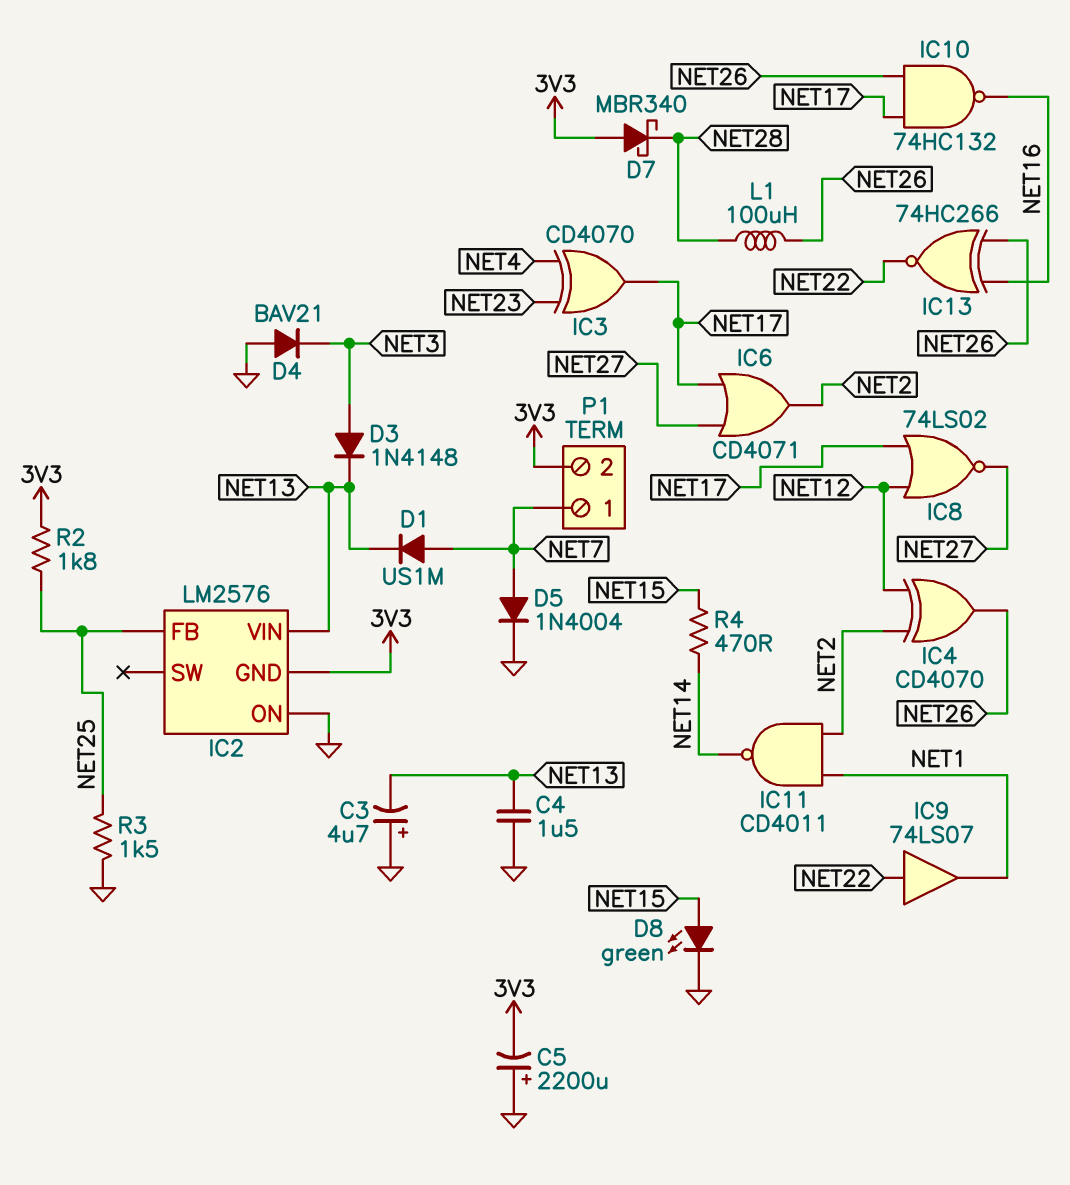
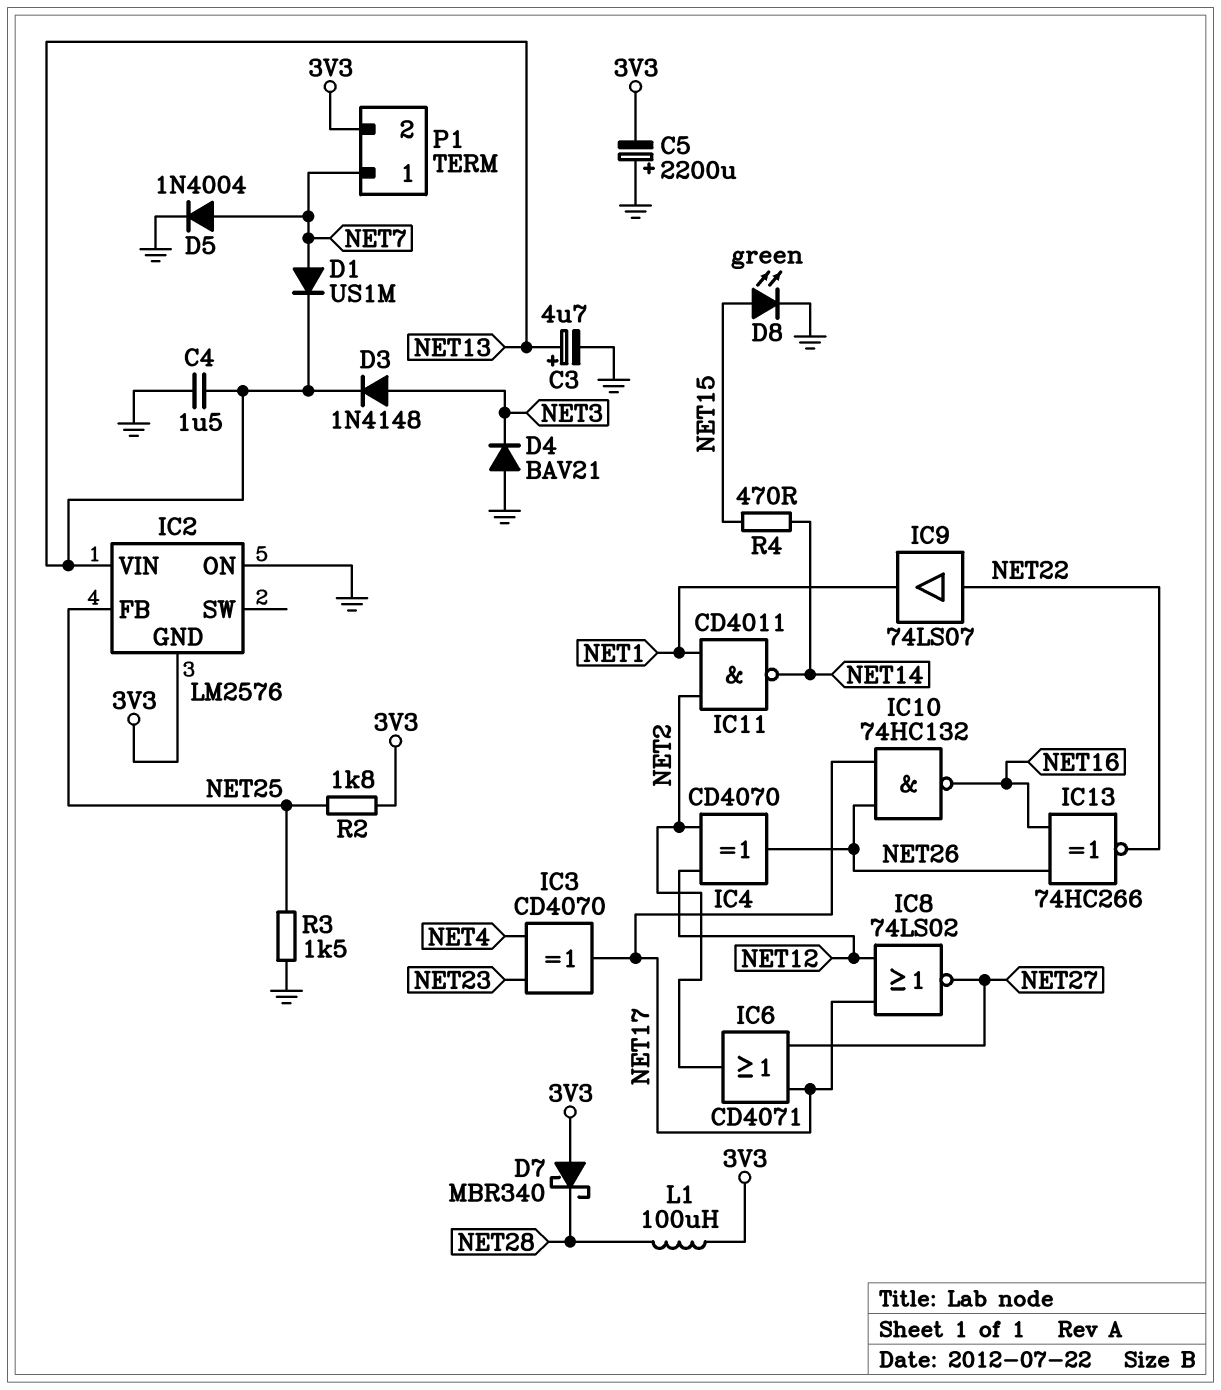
C3: 4.7uF (plus GND, minus NET13) -> 4.7uF (plus NET13, minus GND)
L1: 100uH (NET26, NET28) -> 100uH (3V3, NET28)

